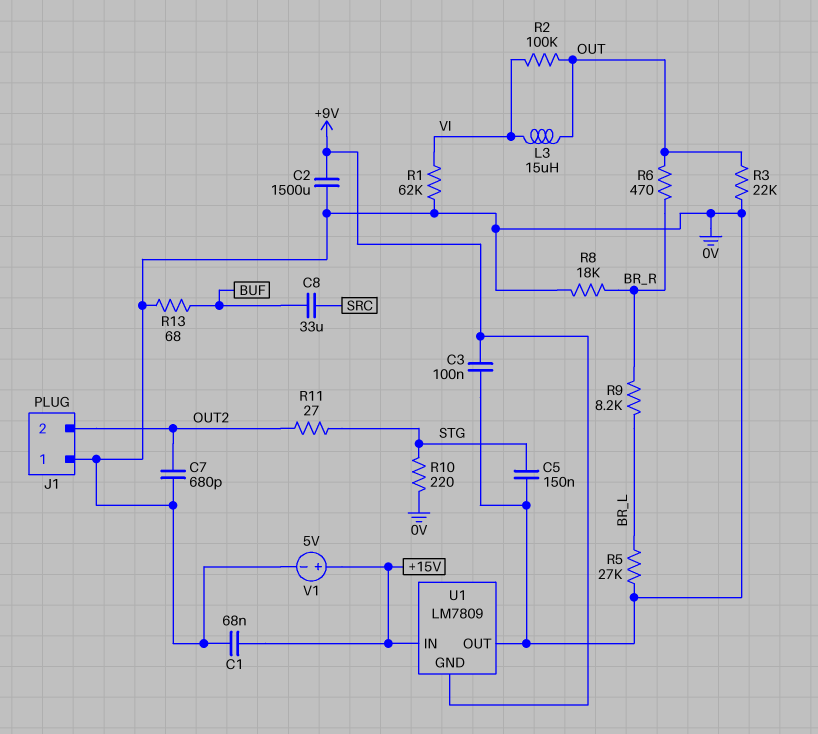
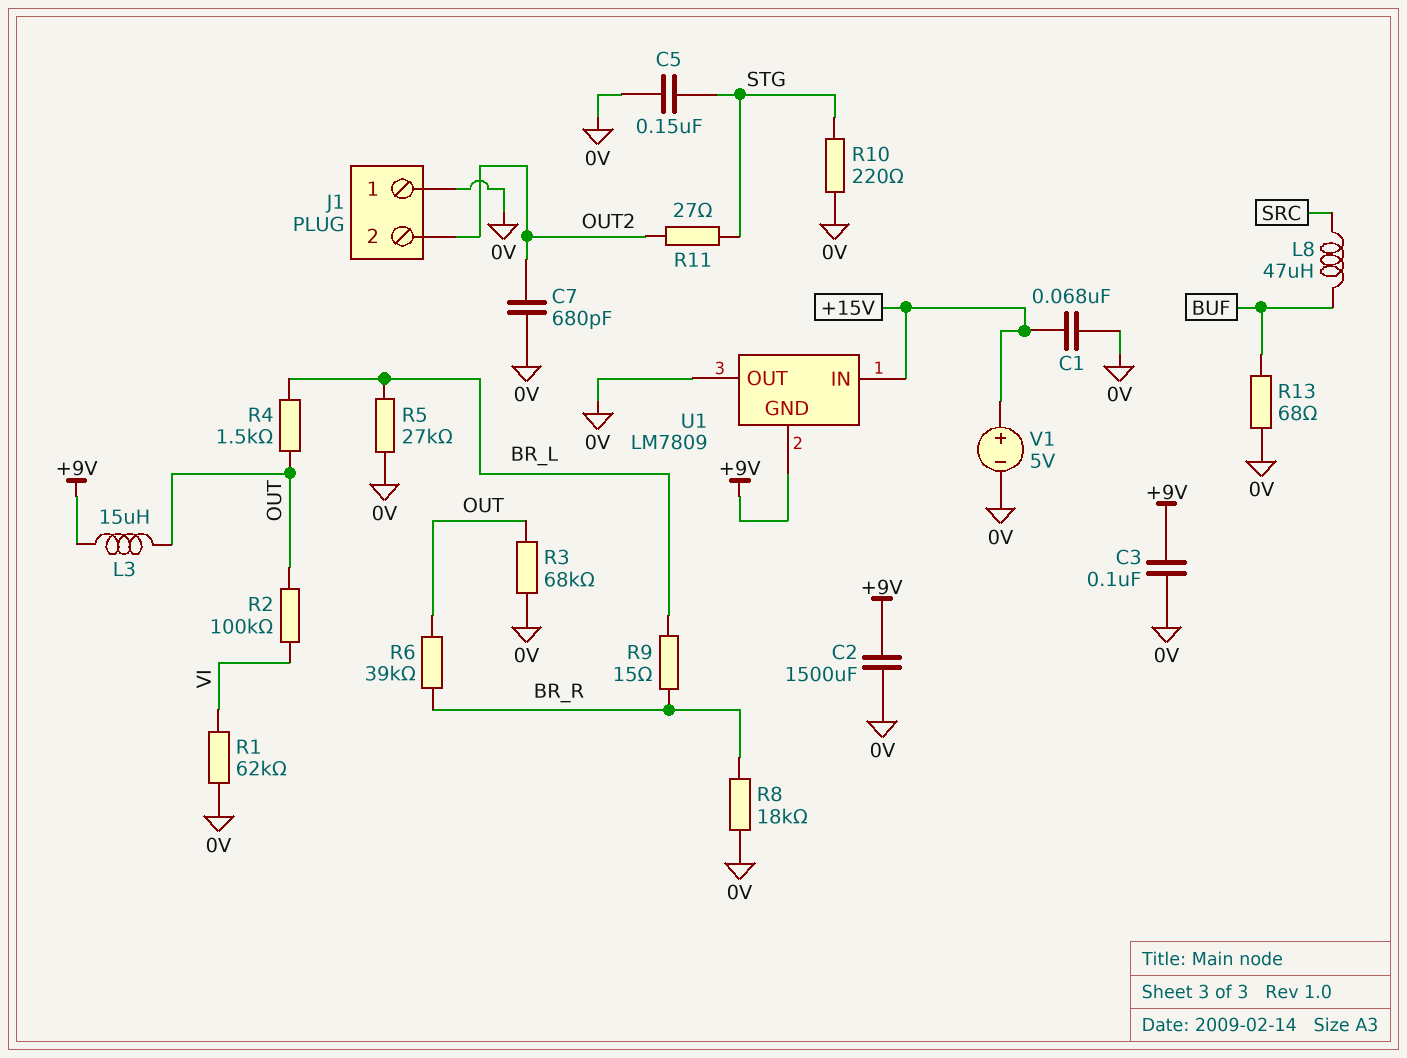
C8: 33uF (BUF, SRC) -> none
L3: 15uH (OUT, VI) -> 15uH (+9V, OUT)
L8: none -> 47uH (BUF, SRC)
R3: 22k (0V, OUT) -> 68k (0V, OUT)
R4: none -> 1.5k (BR_L, OUT)
R6: 470 (BR_R, OUT) -> 39k (BR_R, OUT)
R9: 8.2k (BR_L, BR_R) -> 15 (BR_L, BR_R)

